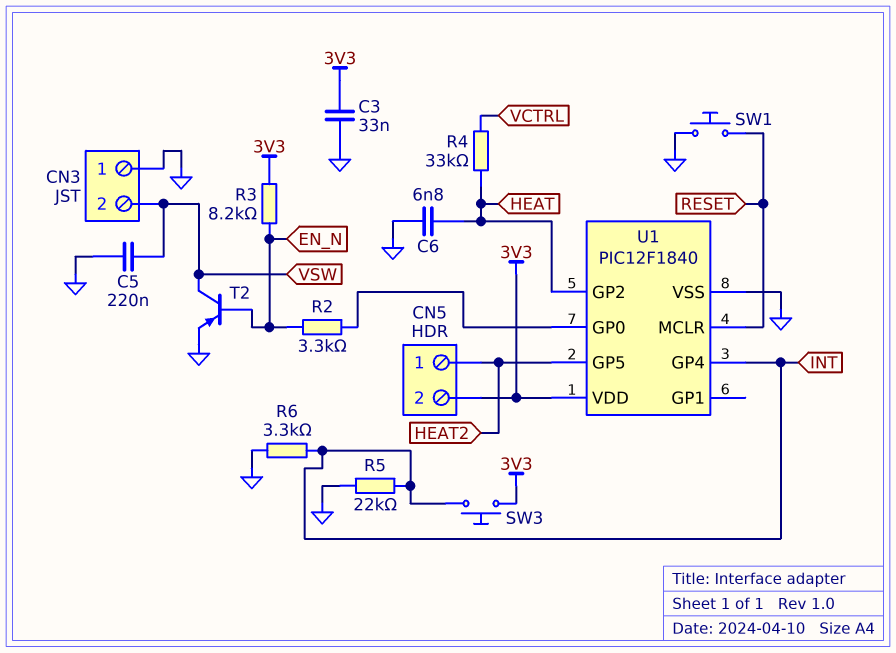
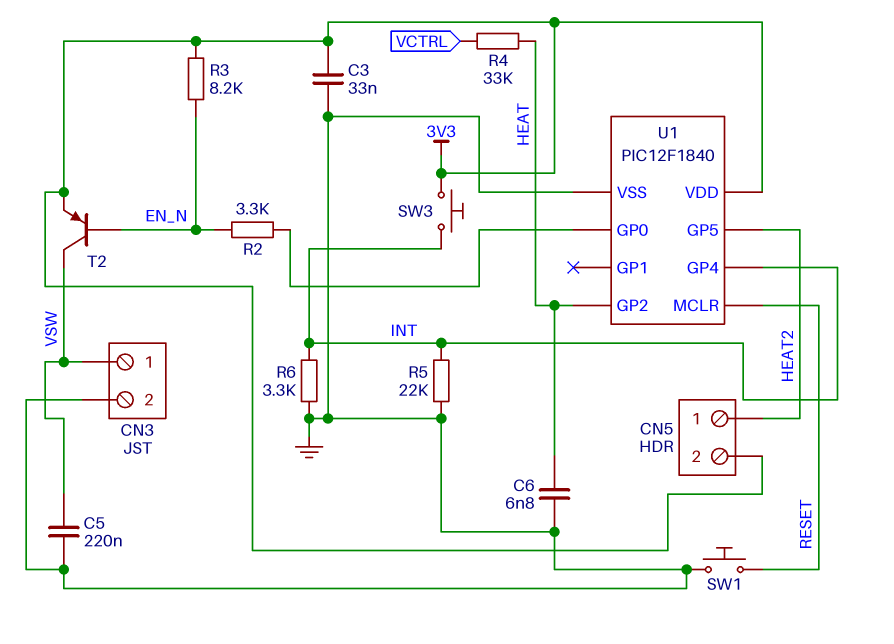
CN3 pin 1: GND -> VSW
CN3 pin 2: VSW -> GND
T2: PNP (B EN_N, C VSW, E GND) -> PNP (B EN_N, C VSW, E 3V3)

